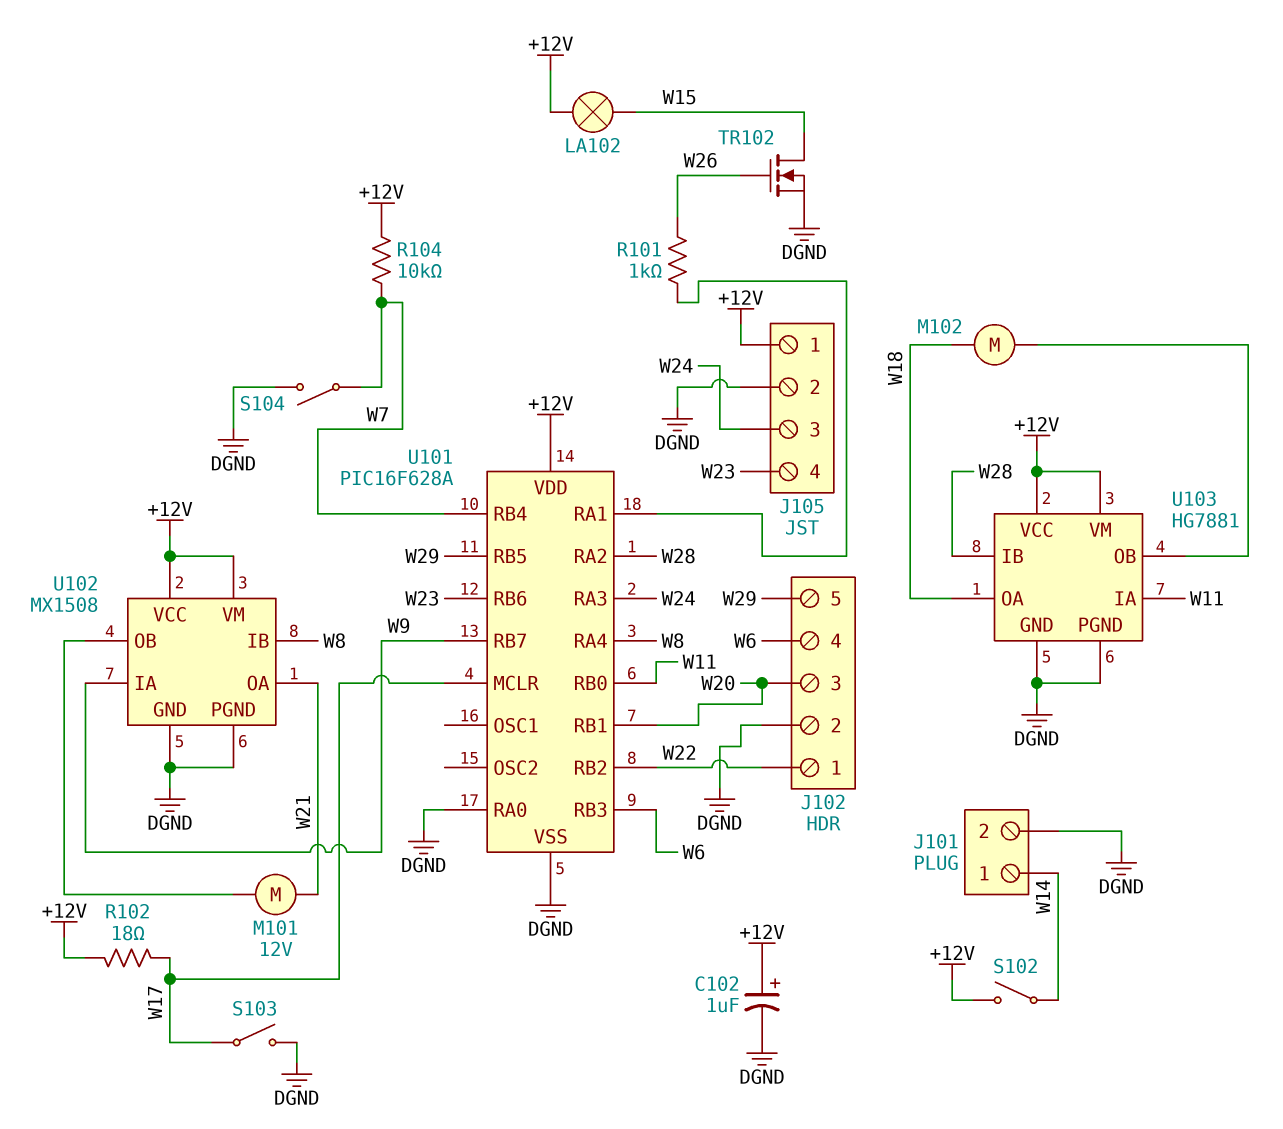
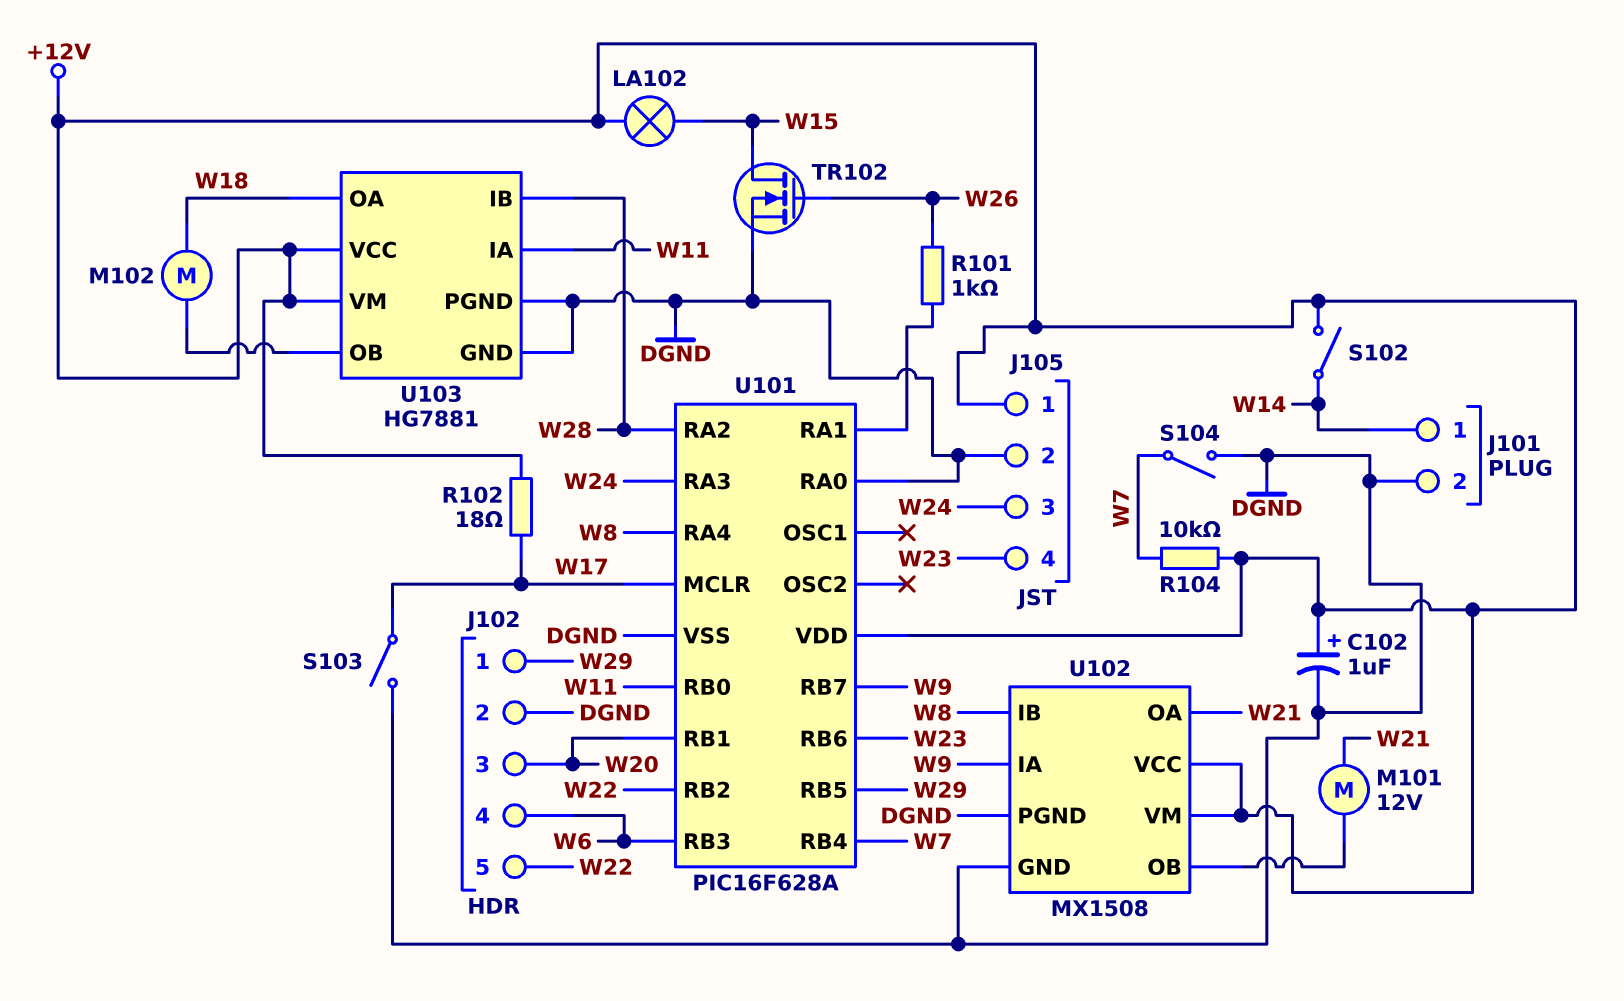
J102 pin 1: W22 -> W29
J102 pin 5: W29 -> W22

